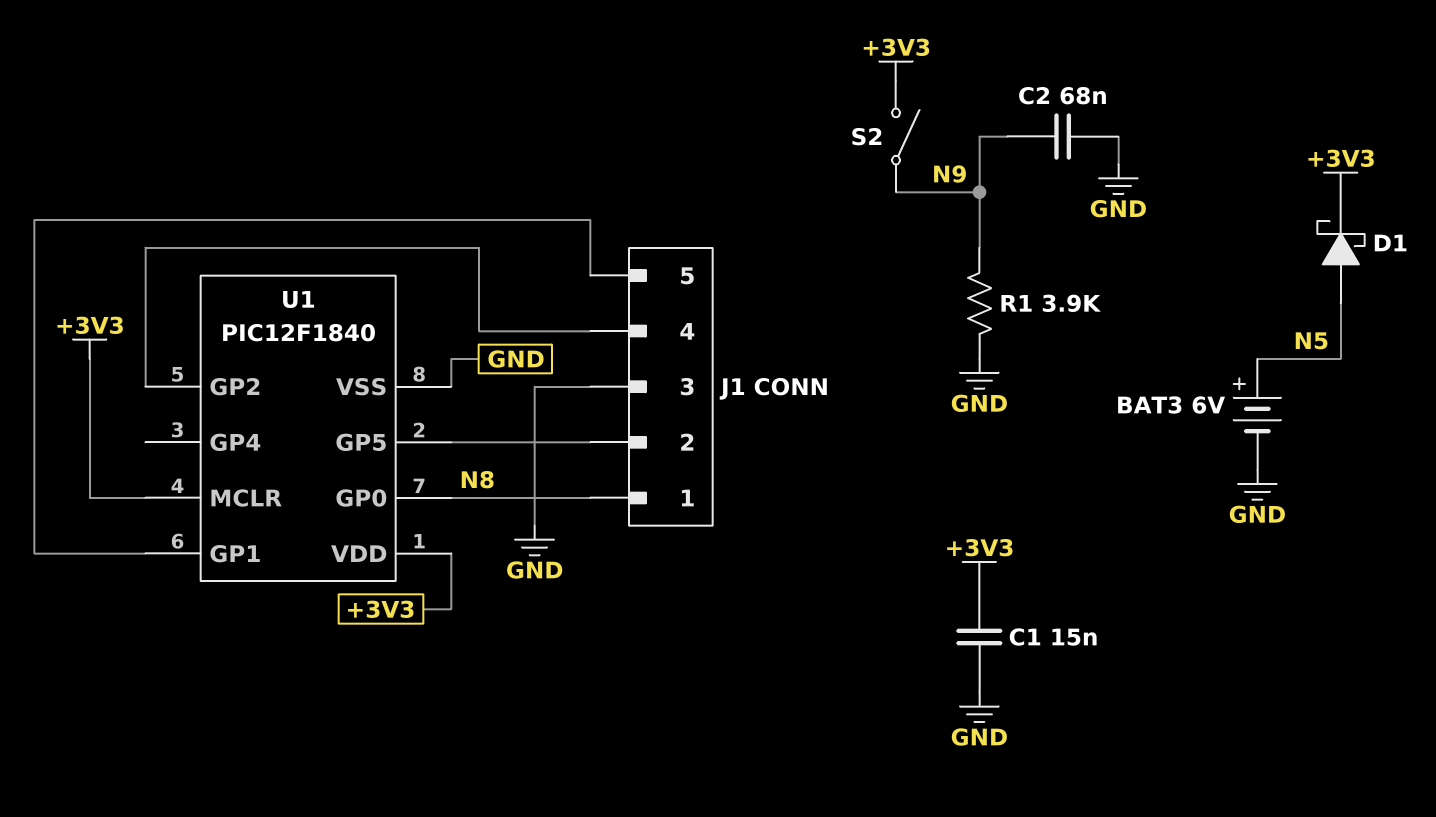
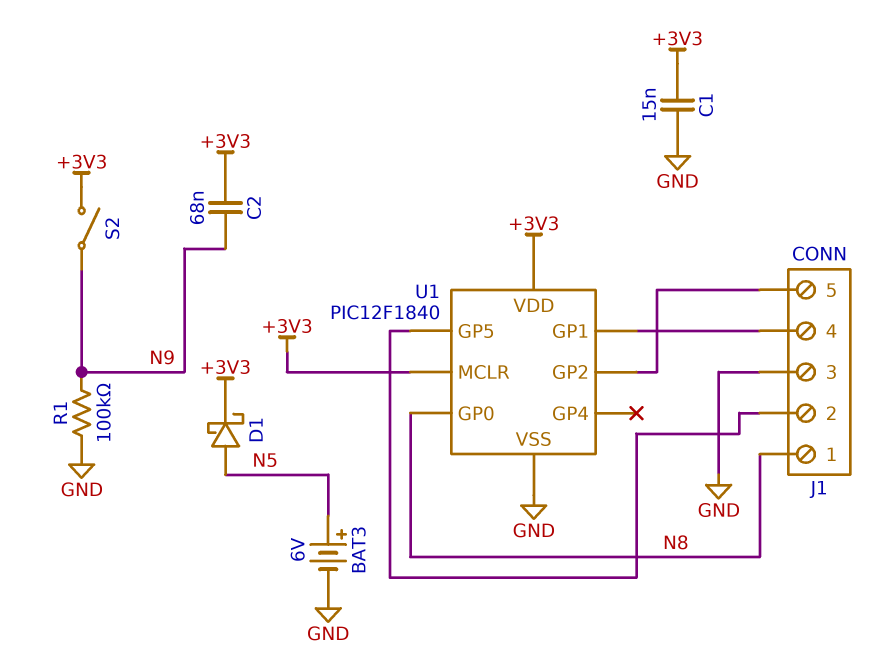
C2: 68nF (GND, N9) -> 68nF (+3V3, N9)
R1: 3.9k (GND, N9) -> 100k (GND, N9)
U1 pin GP1: J1/5 -> J1/4
U1 pin GP2: J1/4 -> J1/5

